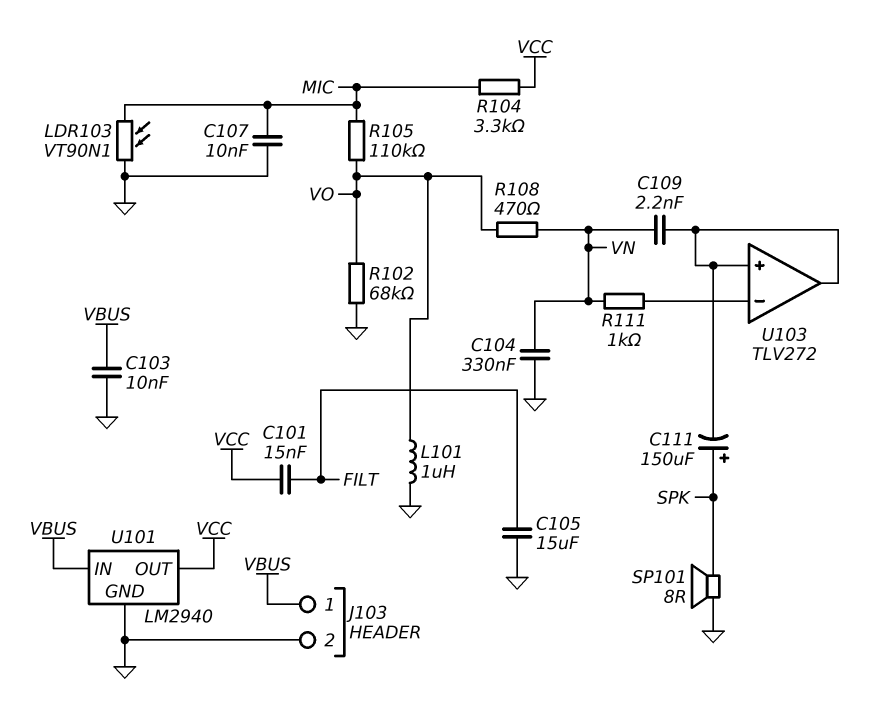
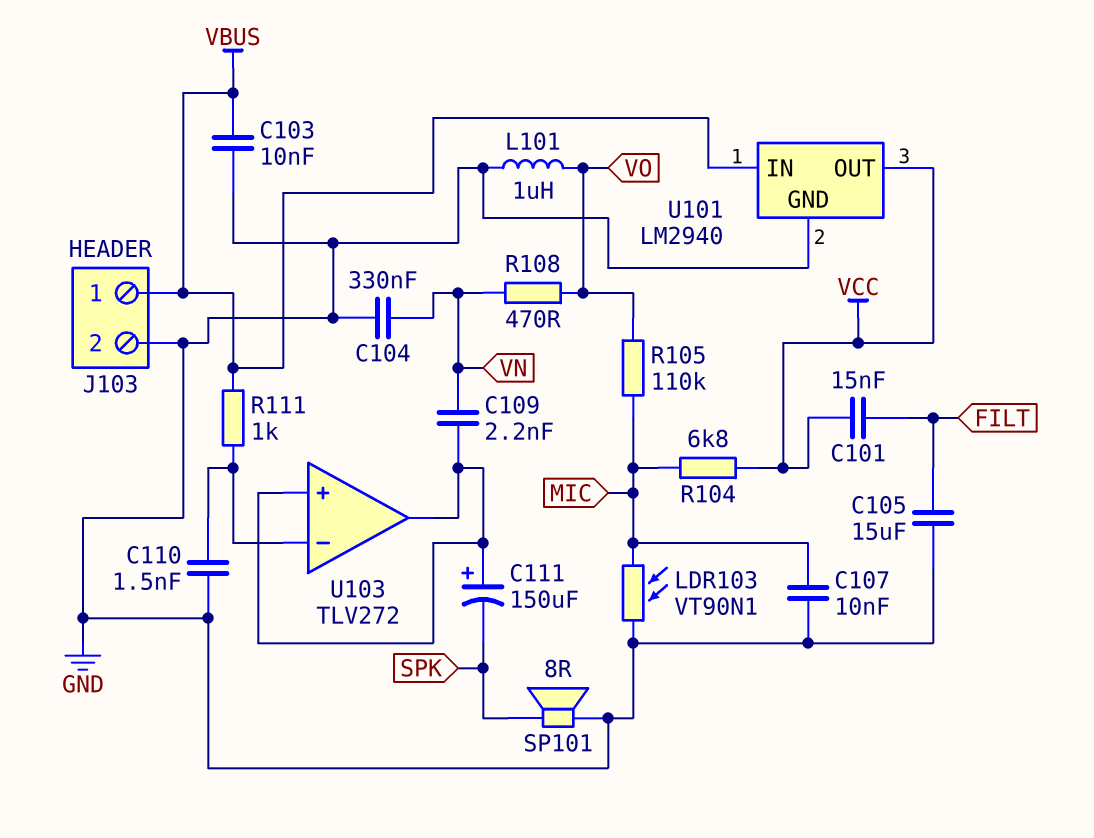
C110: none -> 1.5nF (GND, U103/in-)
C111: 150uF (plus SPK, minus U103/in+) -> 150uF (plus U103/in+, minus SPK)
R102: 68k (GND, VO) -> none
R104: 3.3k (MIC, VCC) -> 6.8k (MIC, VCC)
R111: 1k (U103/in-, VN) -> 1k (U103/in-, VBUS)

